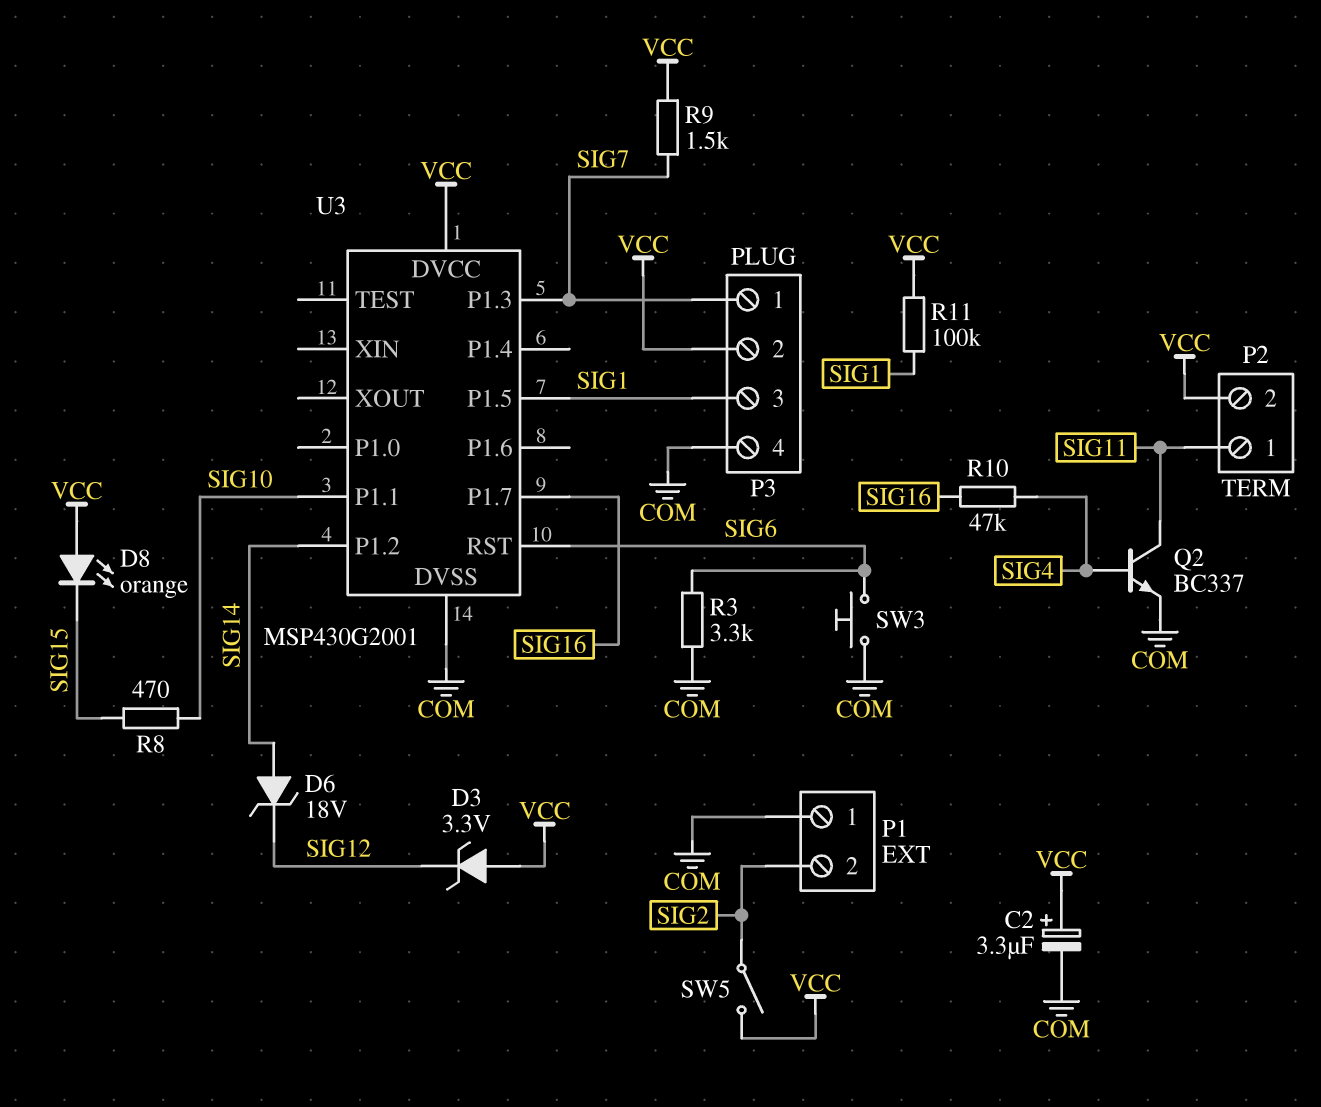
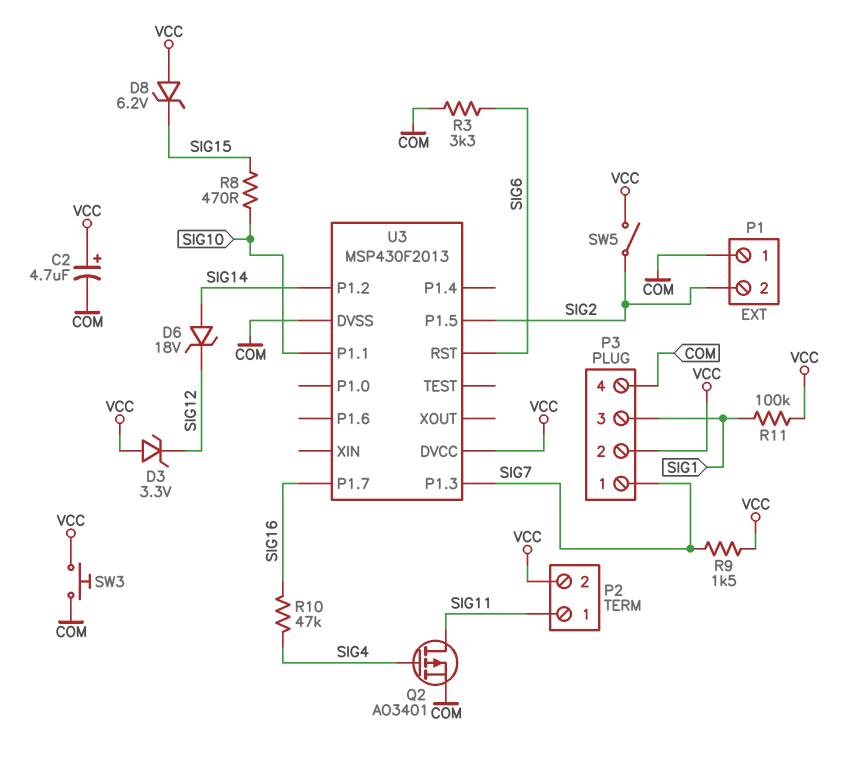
C2: 3.3uF (plus VCC, minus COM) -> 4.7uF (plus VCC, minus COM)
D8: LED orange (A VCC, K SIG15) -> zener 6.2V (A VCC, K SIG15)
Q2: NPN BC337 (B SIG4, C SIG11, E COM) -> PMOS AO3401 (G SIG4, D SIG11, S COM)
SW3: button (COM, SIG6) -> button (COM, VCC)
U3: MSP430G2001 -> MSP430F2013
U3 pin P1.5: SIG1 -> SIG2

